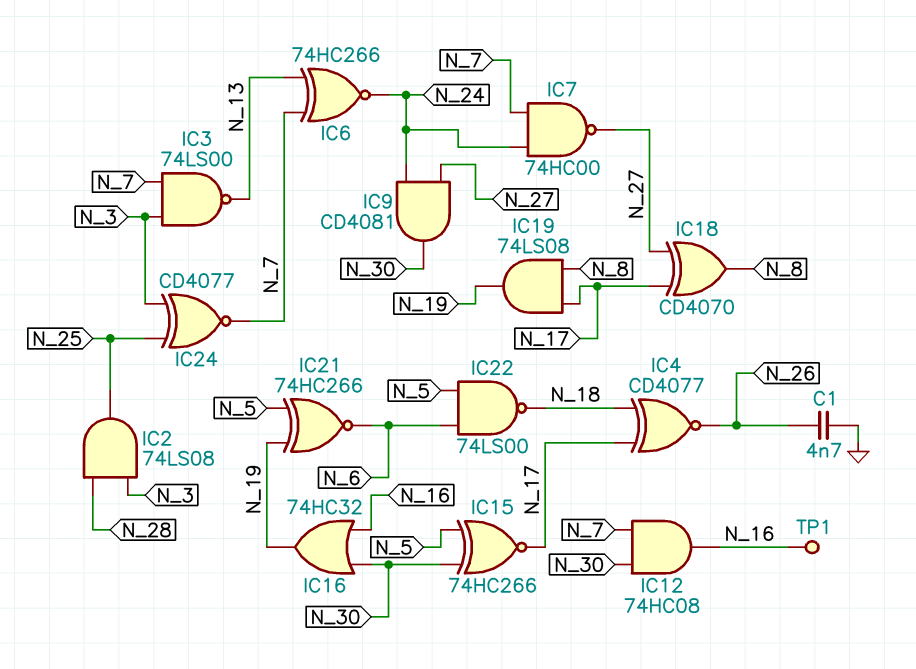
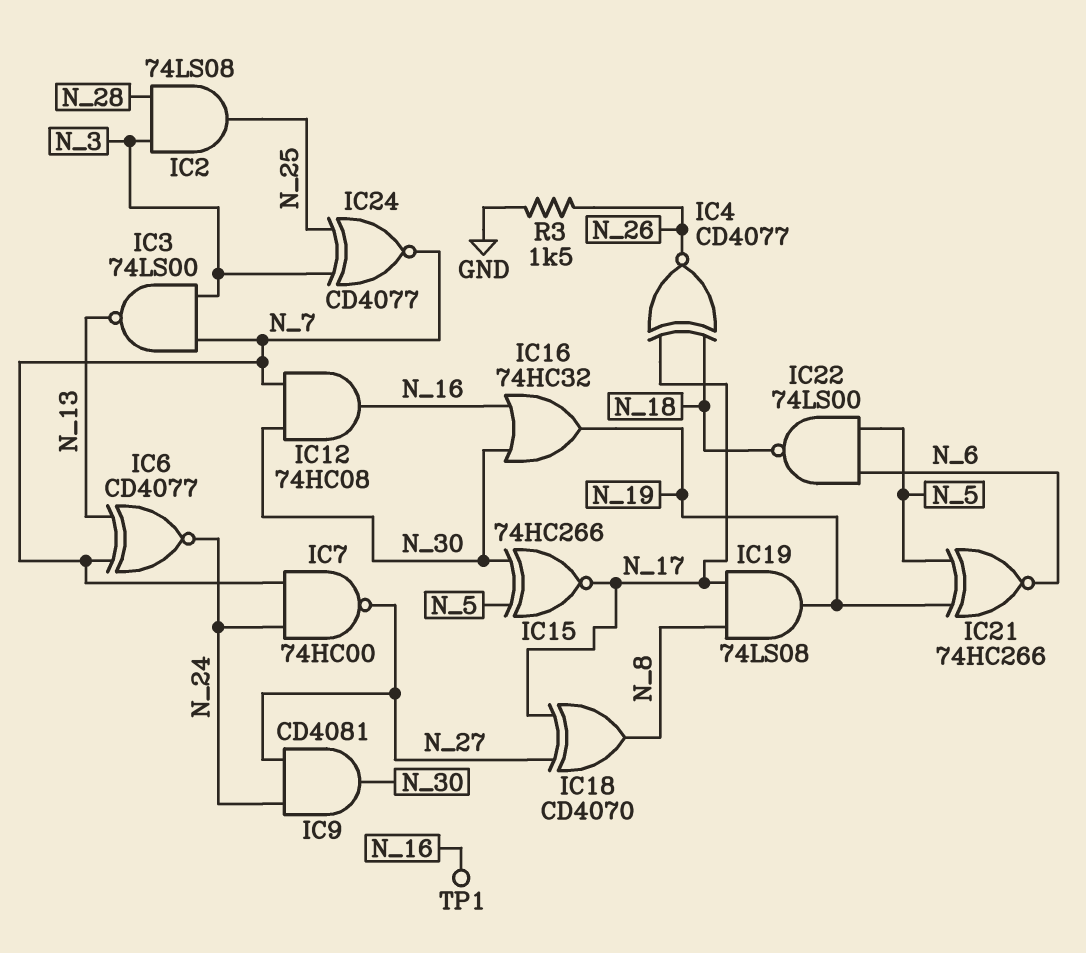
C1: 4.7nF (GND, N_26) -> none
IC6: XNOR 74HC266 (in N_7, in N_13, out N_24) -> XNOR CD4077 (in N_7, in N_13, out N_24)
R3: none -> 1.5k (GND, N_26)

